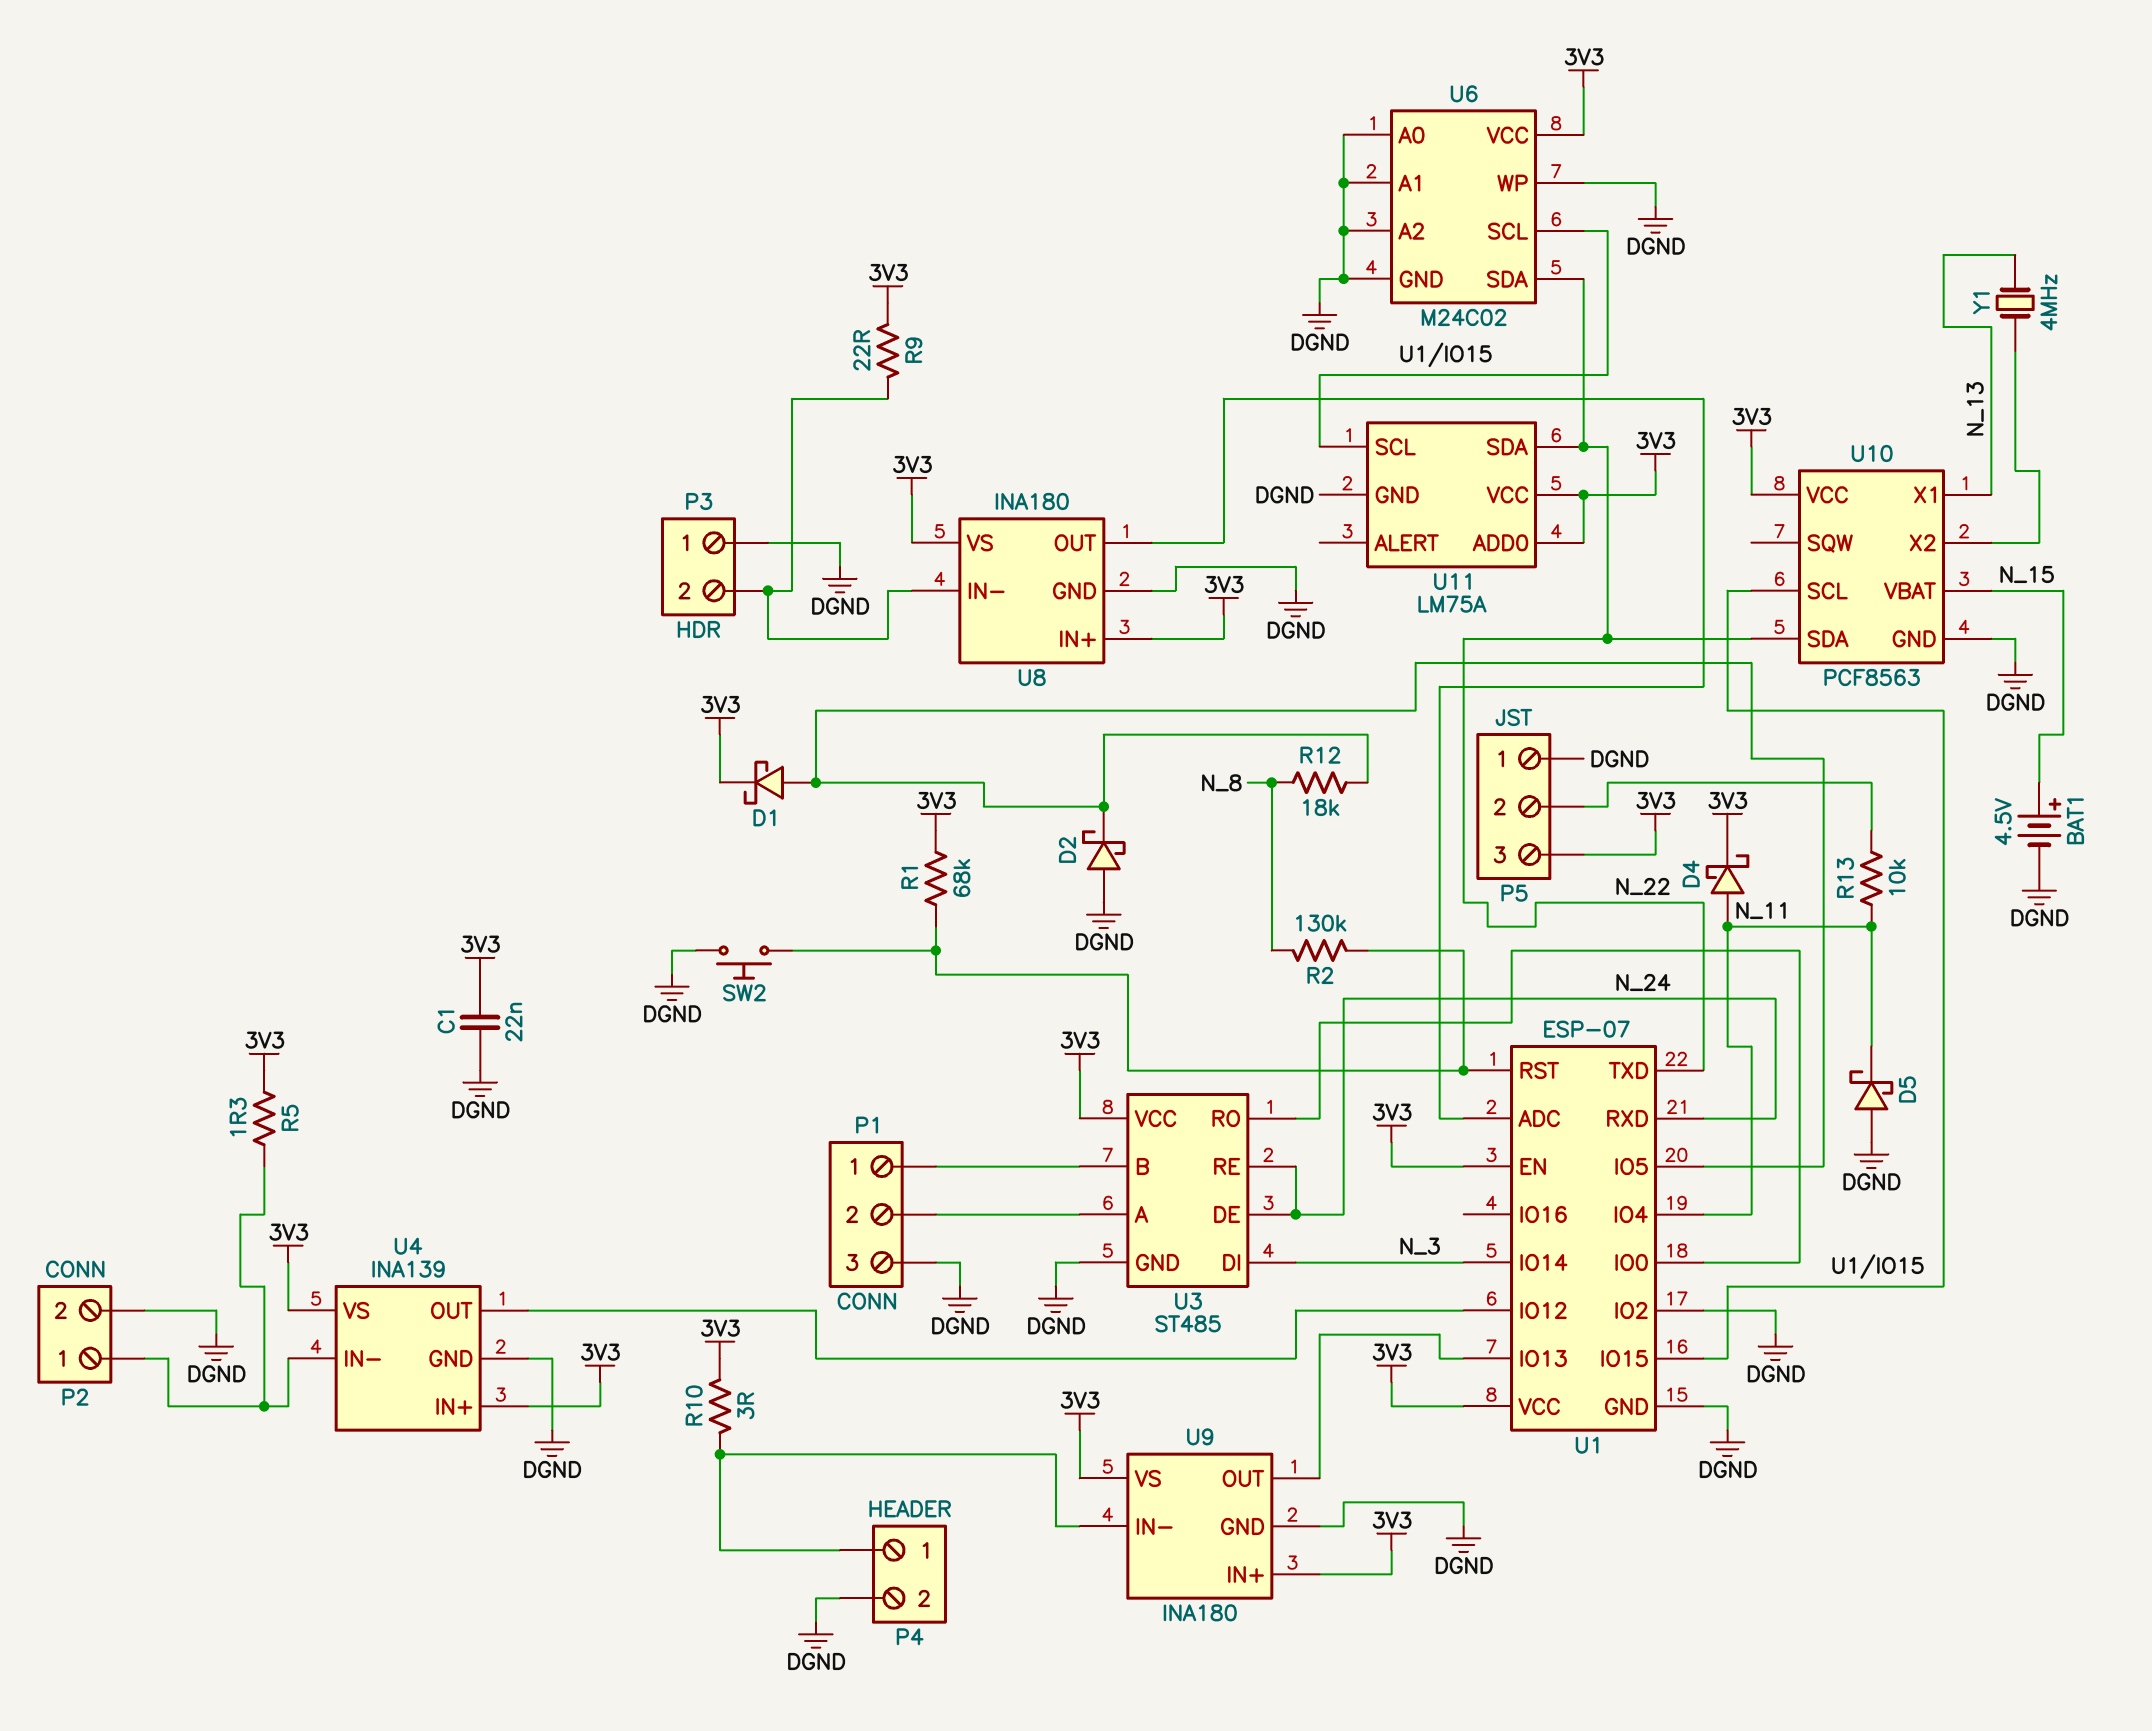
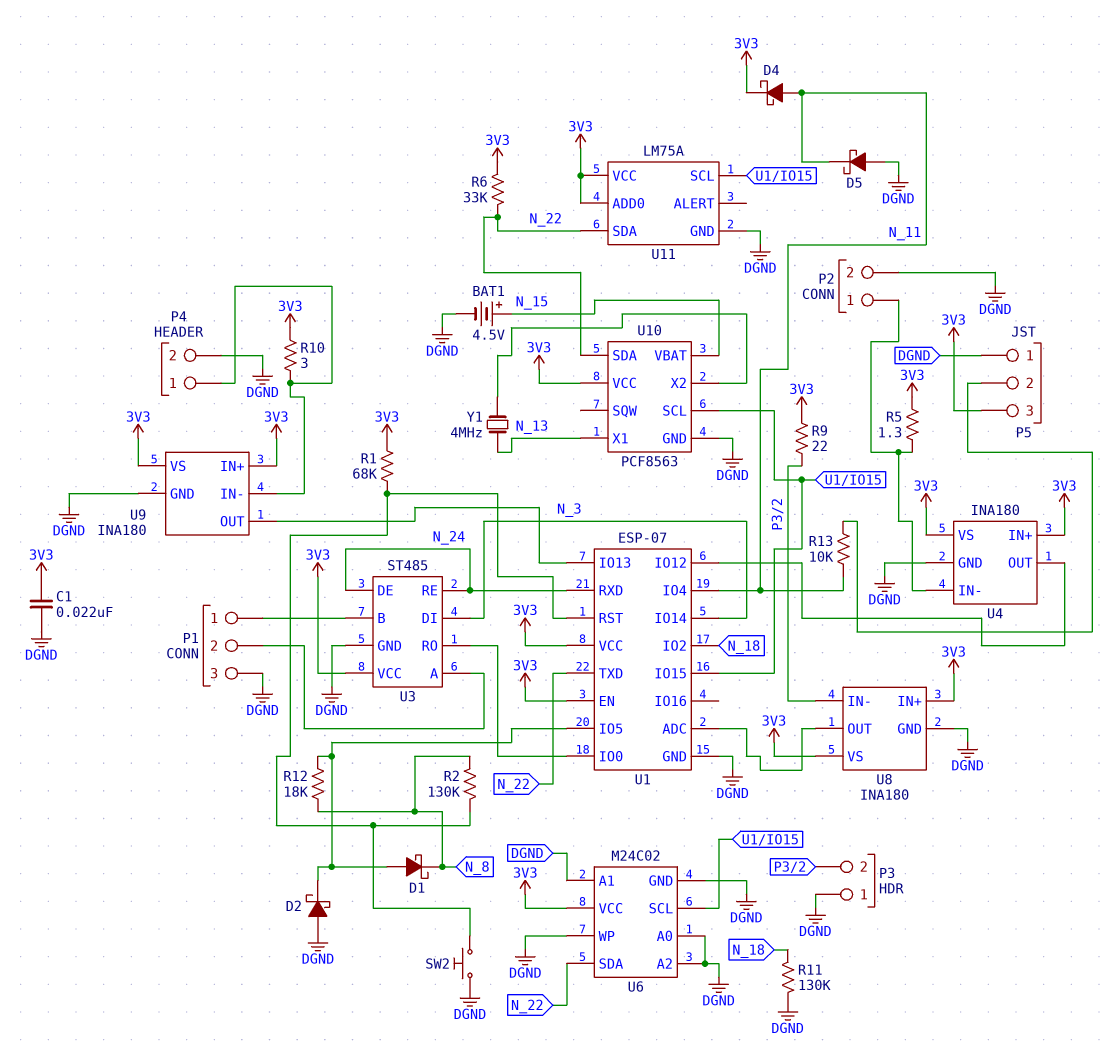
D1: schottky (A U1/IO5, K 3V3) -> schottky (A U1/IO5, K N_8)
R6: none -> 33k (3V3, N_22)
R11: none -> 130k (DGND, N_18)
U1 pin IO2: DGND -> N_18
U4: INA139 -> INA180

